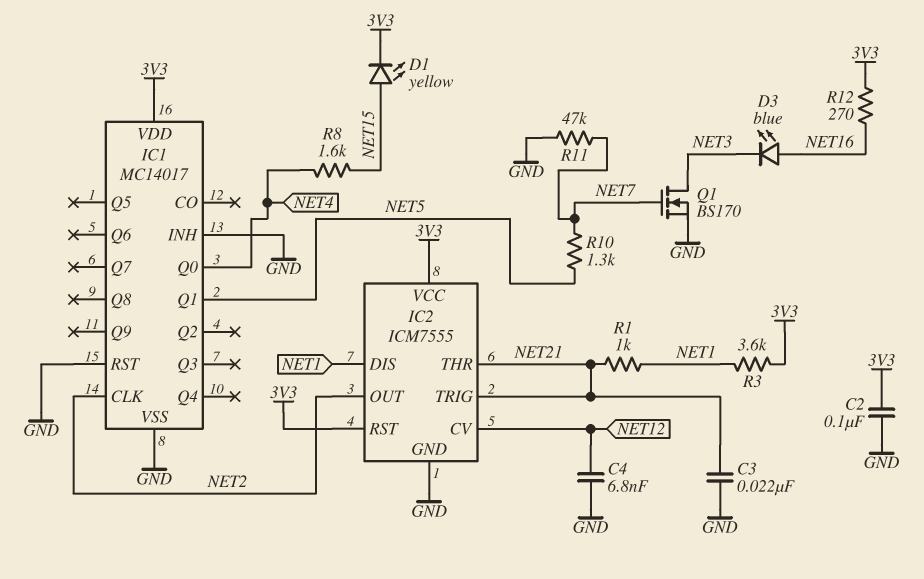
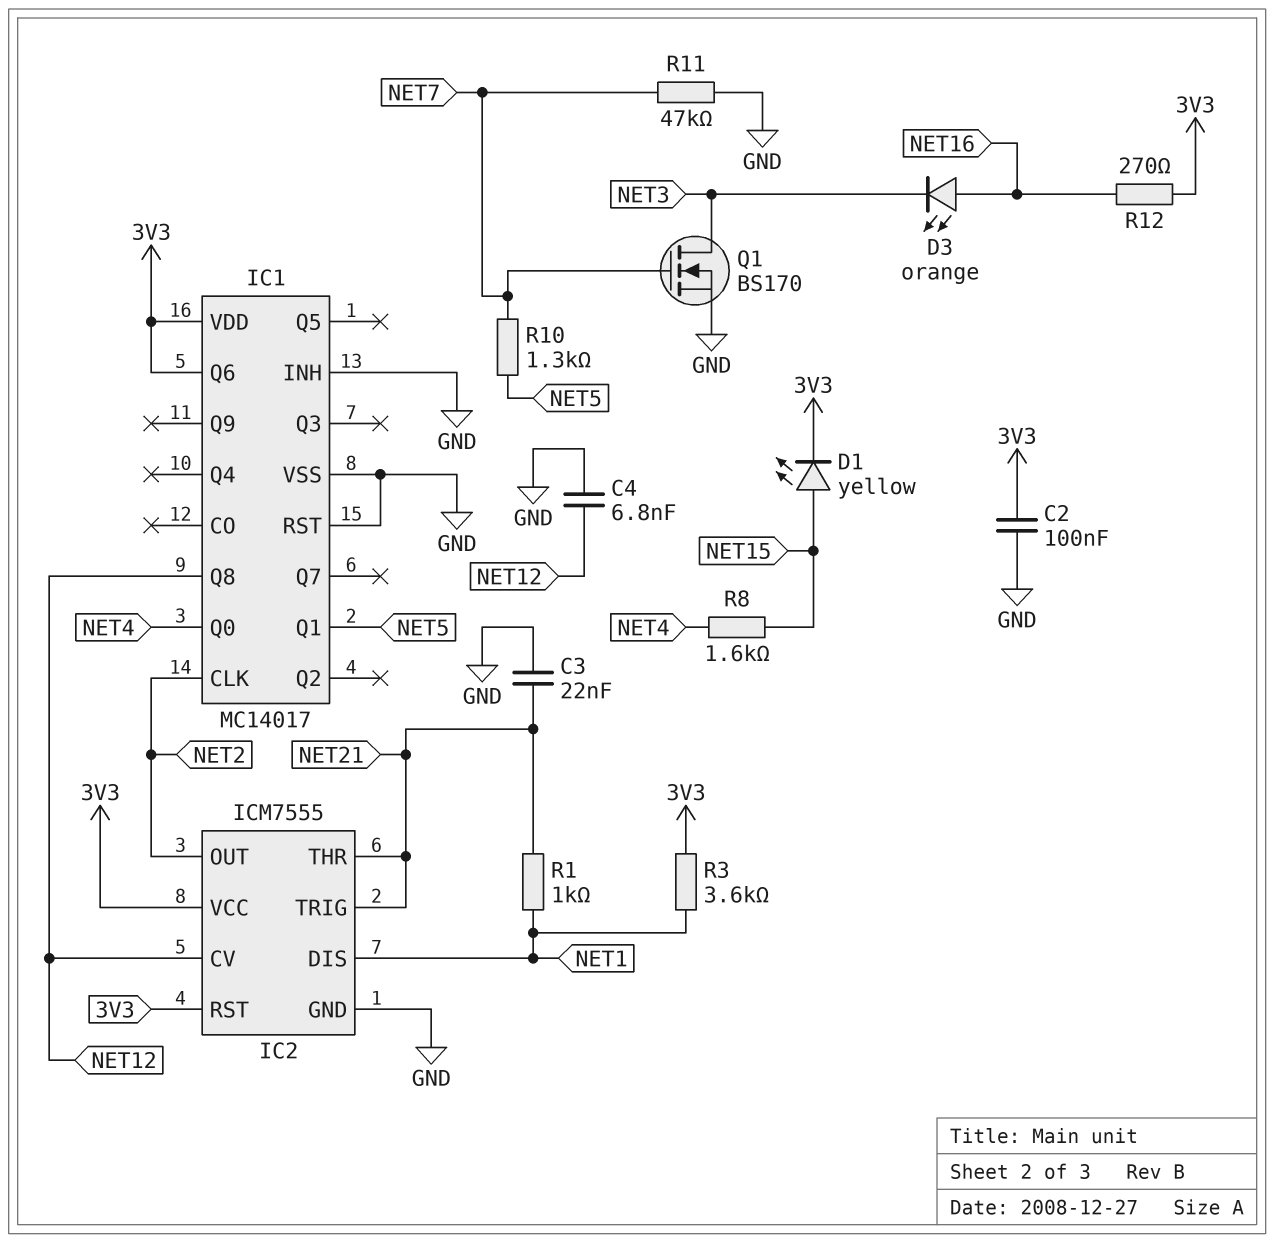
D3: LED blue (A NET16, K NET3) -> LED orange (A NET16, K NET3)
IC1 pin Q6: none -> 3V3
IC1 pin Q8: none -> NET12

